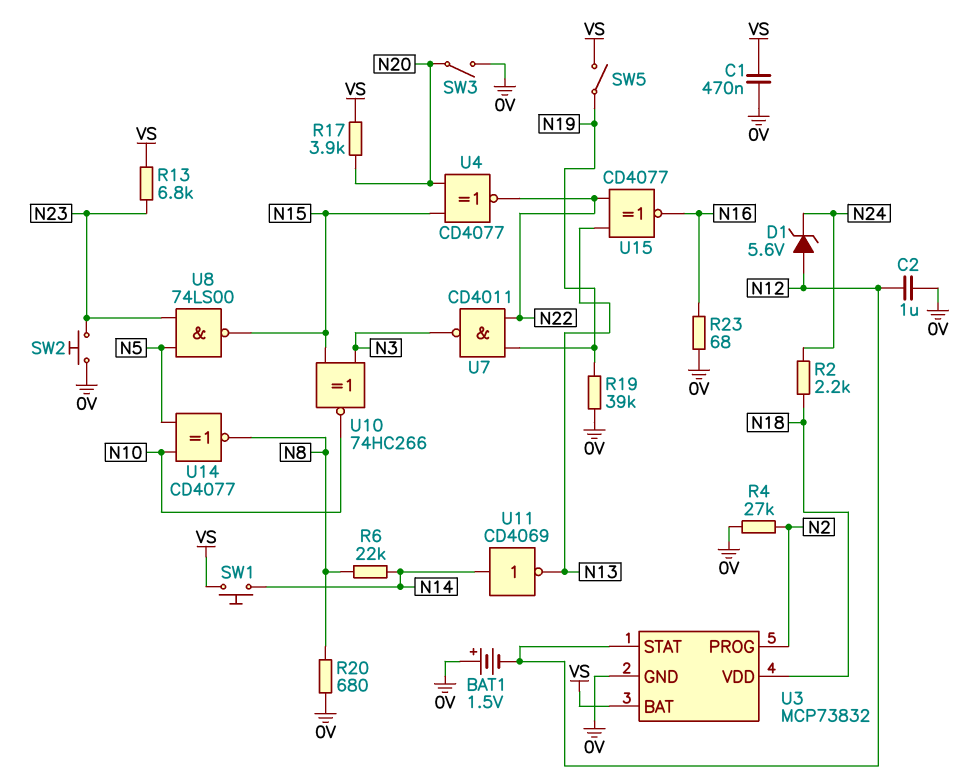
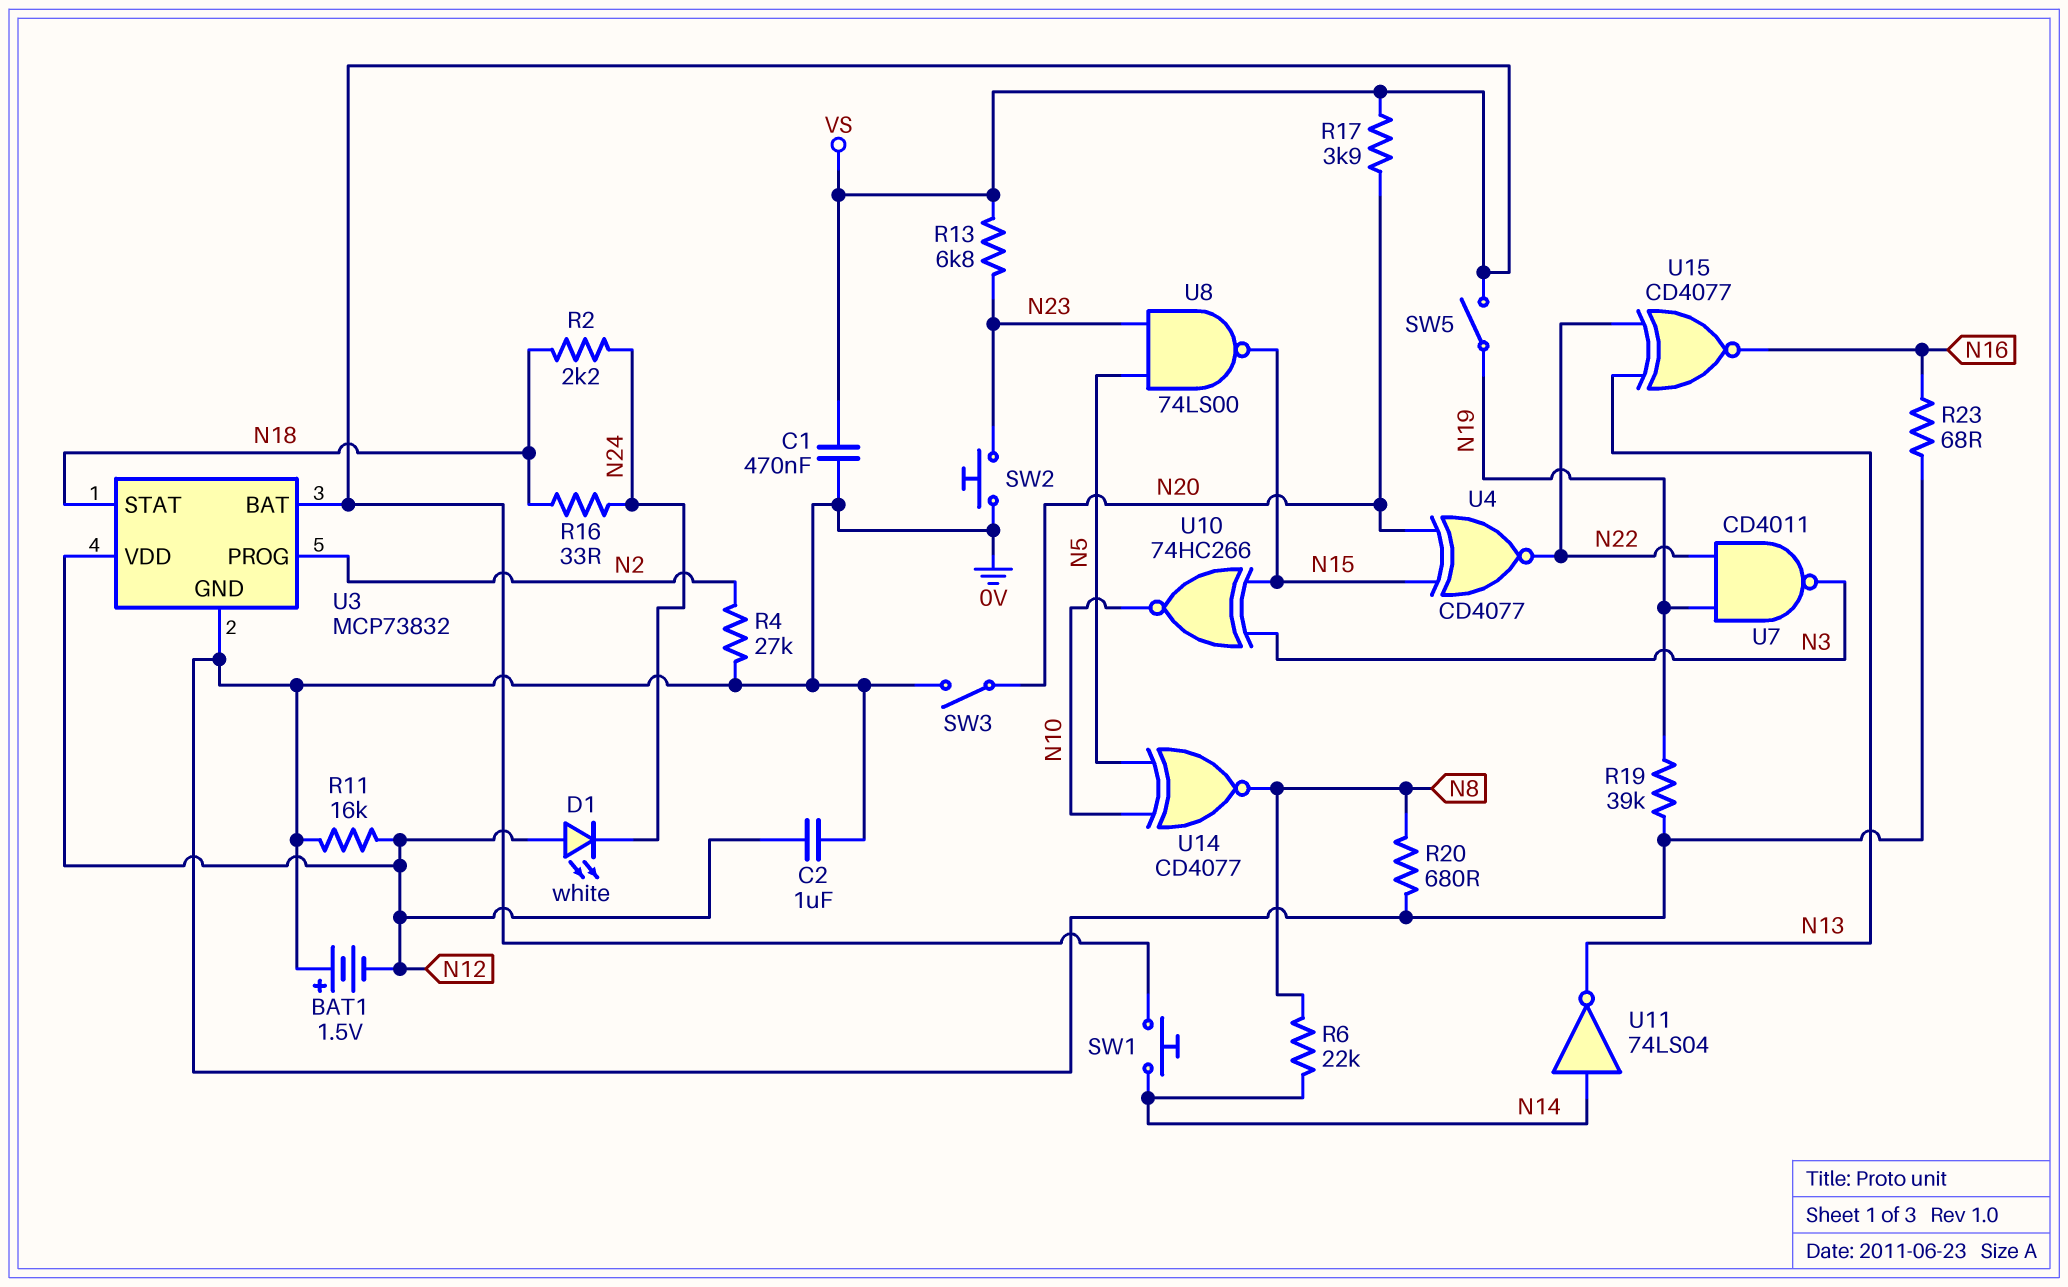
D1: zener 5.6V (A N12, K N24) -> LED white (A N12, K N24)
R11: none -> 16k (0V, N12)
R16: none -> 33 (N18, N24)
U3 pin STAT: N12 -> N18
U3 pin VDD: N18 -> N12
U11: NOT CD4069 (in N14, out N13) -> NOT 74LS04 (in N14, out N13)

